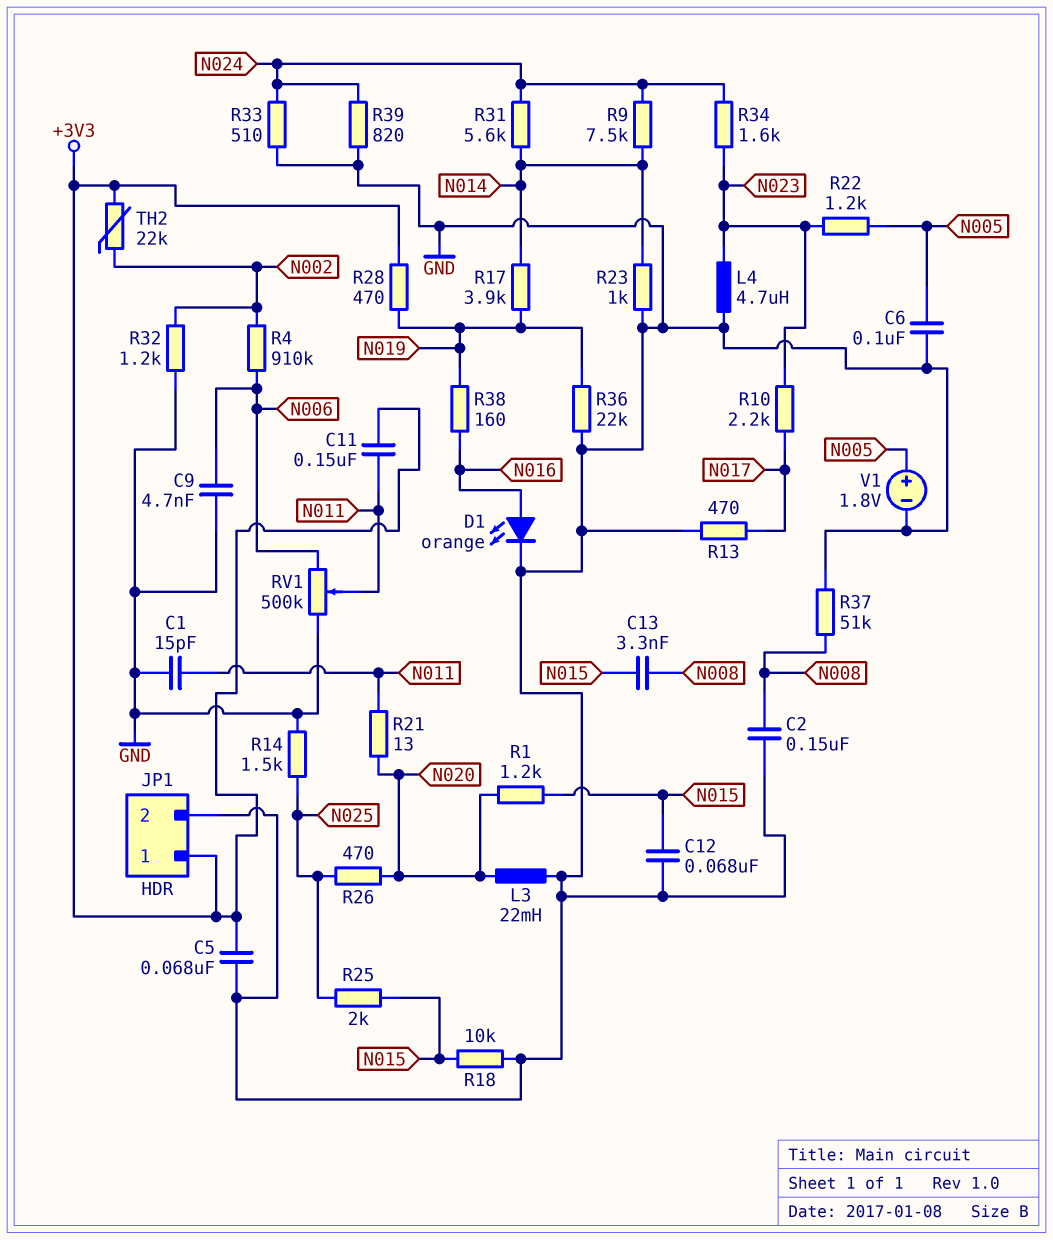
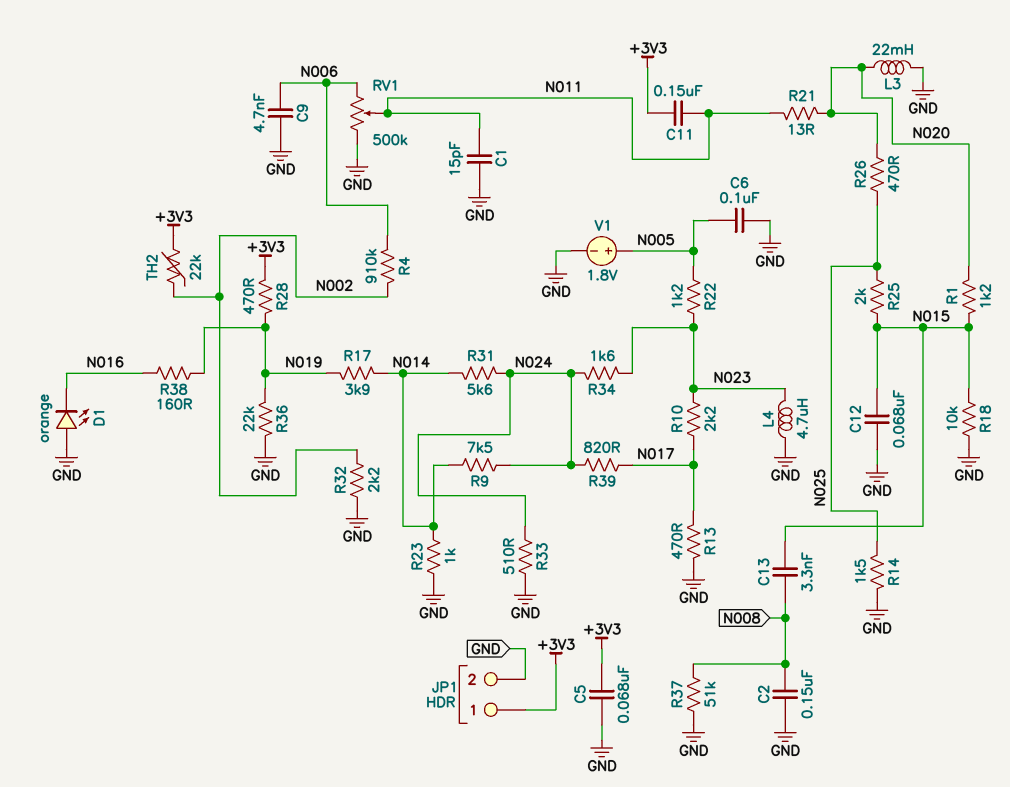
D1: LED orange (A N016, K GND) -> LED orange (A GND, K N016)
R32: 1.2k (GND, N002) -> 2.2k (GND, N002)
R39: 820 (GND, N024) -> 820 (N017, N024)

